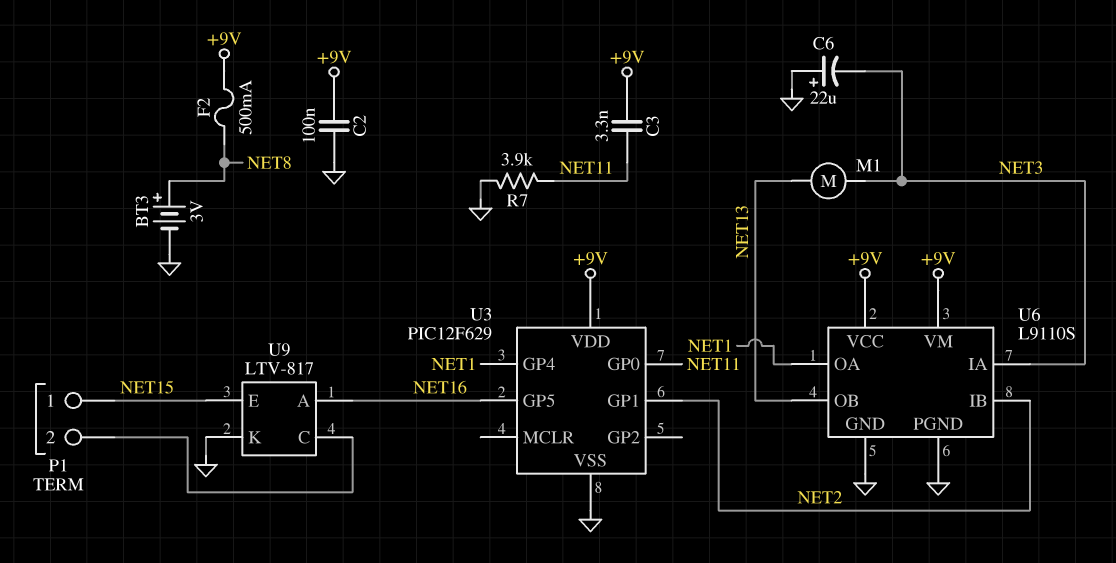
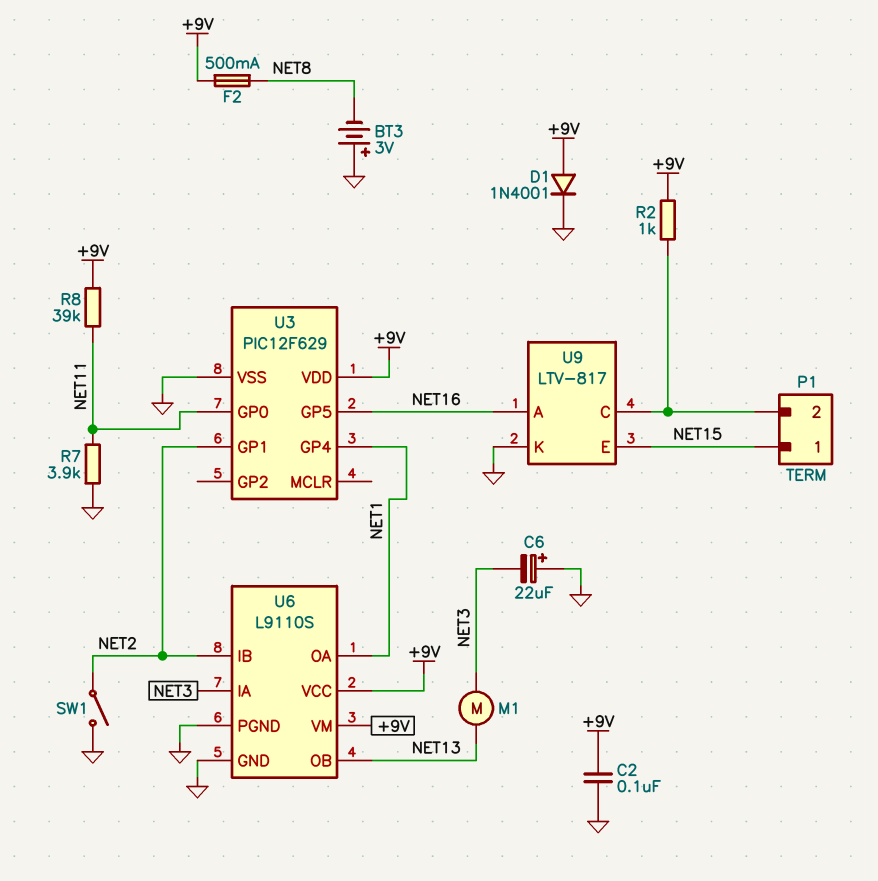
BT3: 3V (plus NET8, minus GND) -> 3V (plus GND, minus NET8)
C3: 3.3nF (+9V, NET11) -> none
D1: none -> diode 1N4001 (A +9V, K GND)
R2: none -> 1k (+9V, P1/2)
R8: none -> 39k (+9V, NET11)
SW1: none -> switch (GND, NET2)

